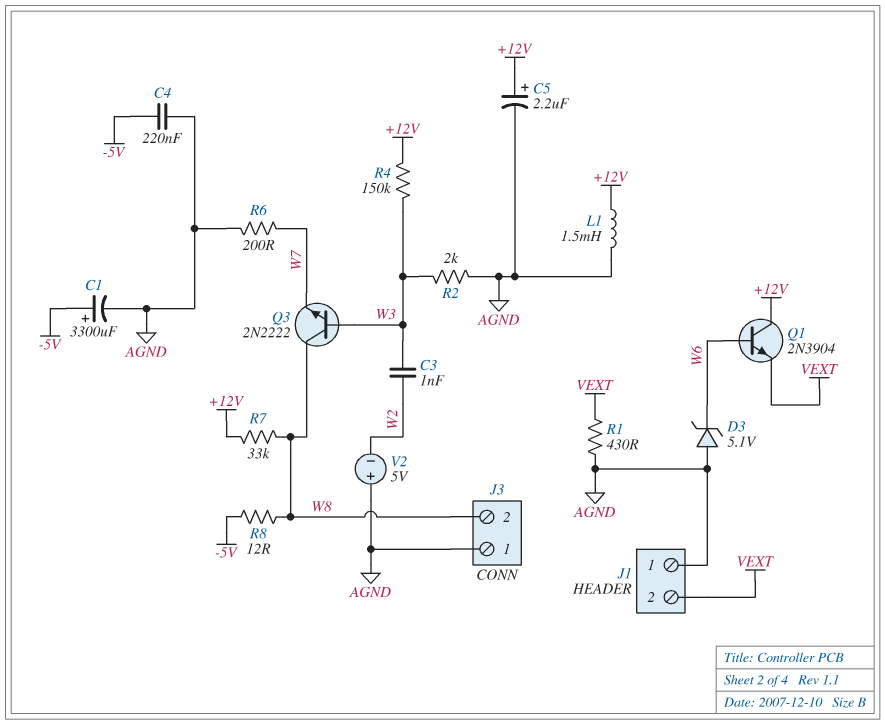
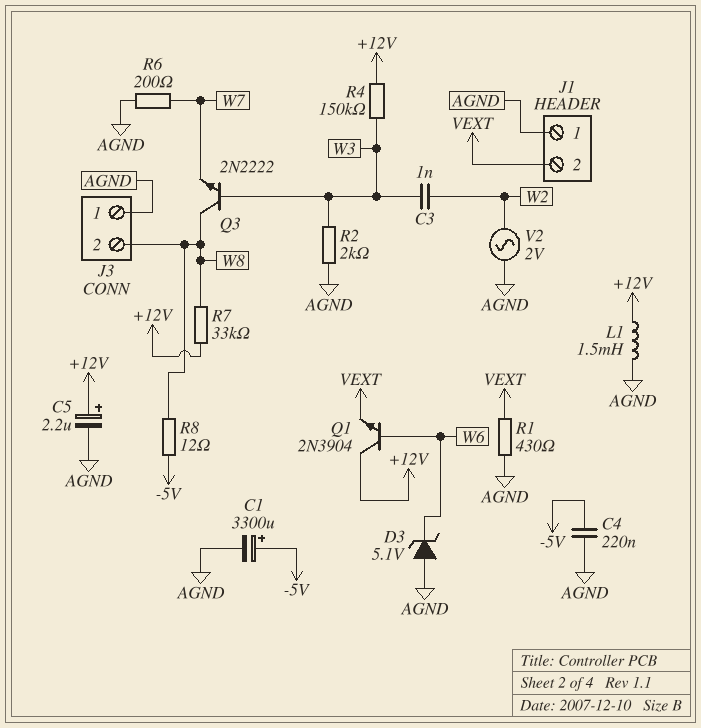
V2: 5V (plus AGND, minus W2) -> AC 2V (AGND, W2)

